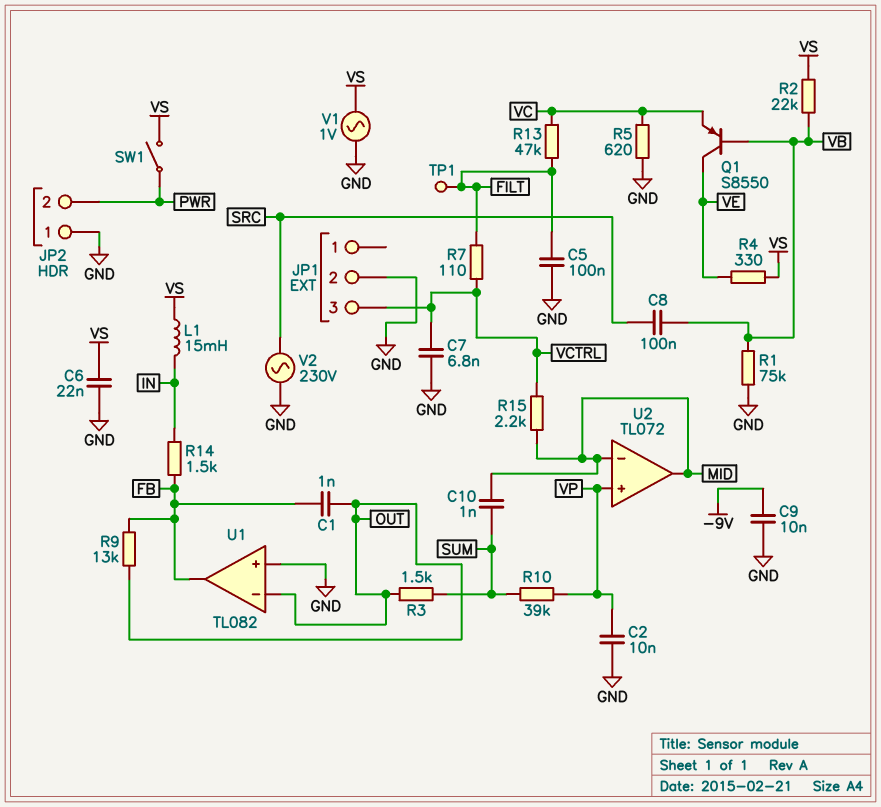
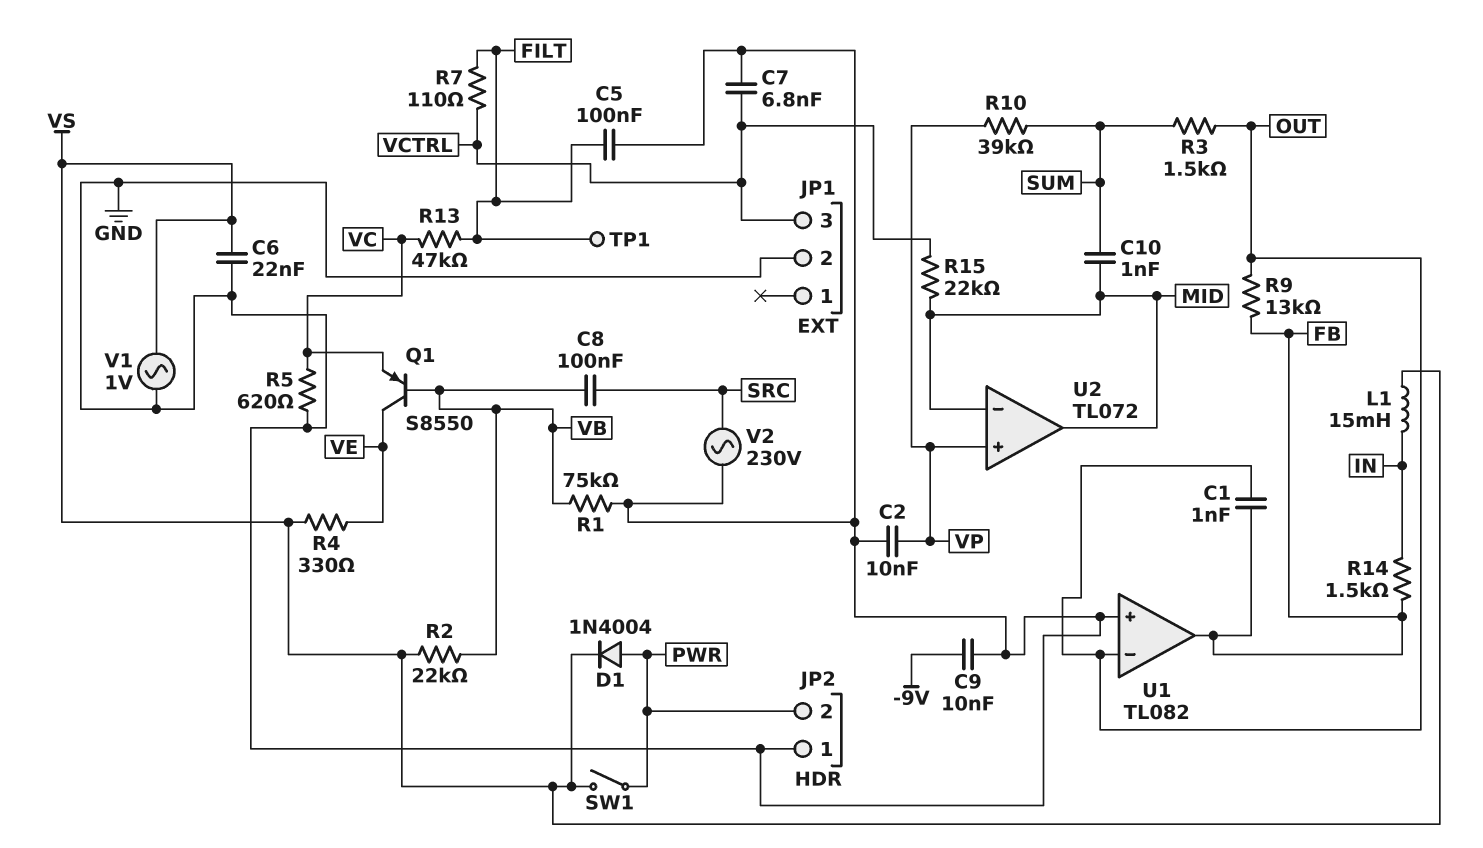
D1: none -> diode 1N4004 (A PWR, K VS)
R15: 2.2k (MID, VCTRL) -> 22k (MID, VCTRL)

